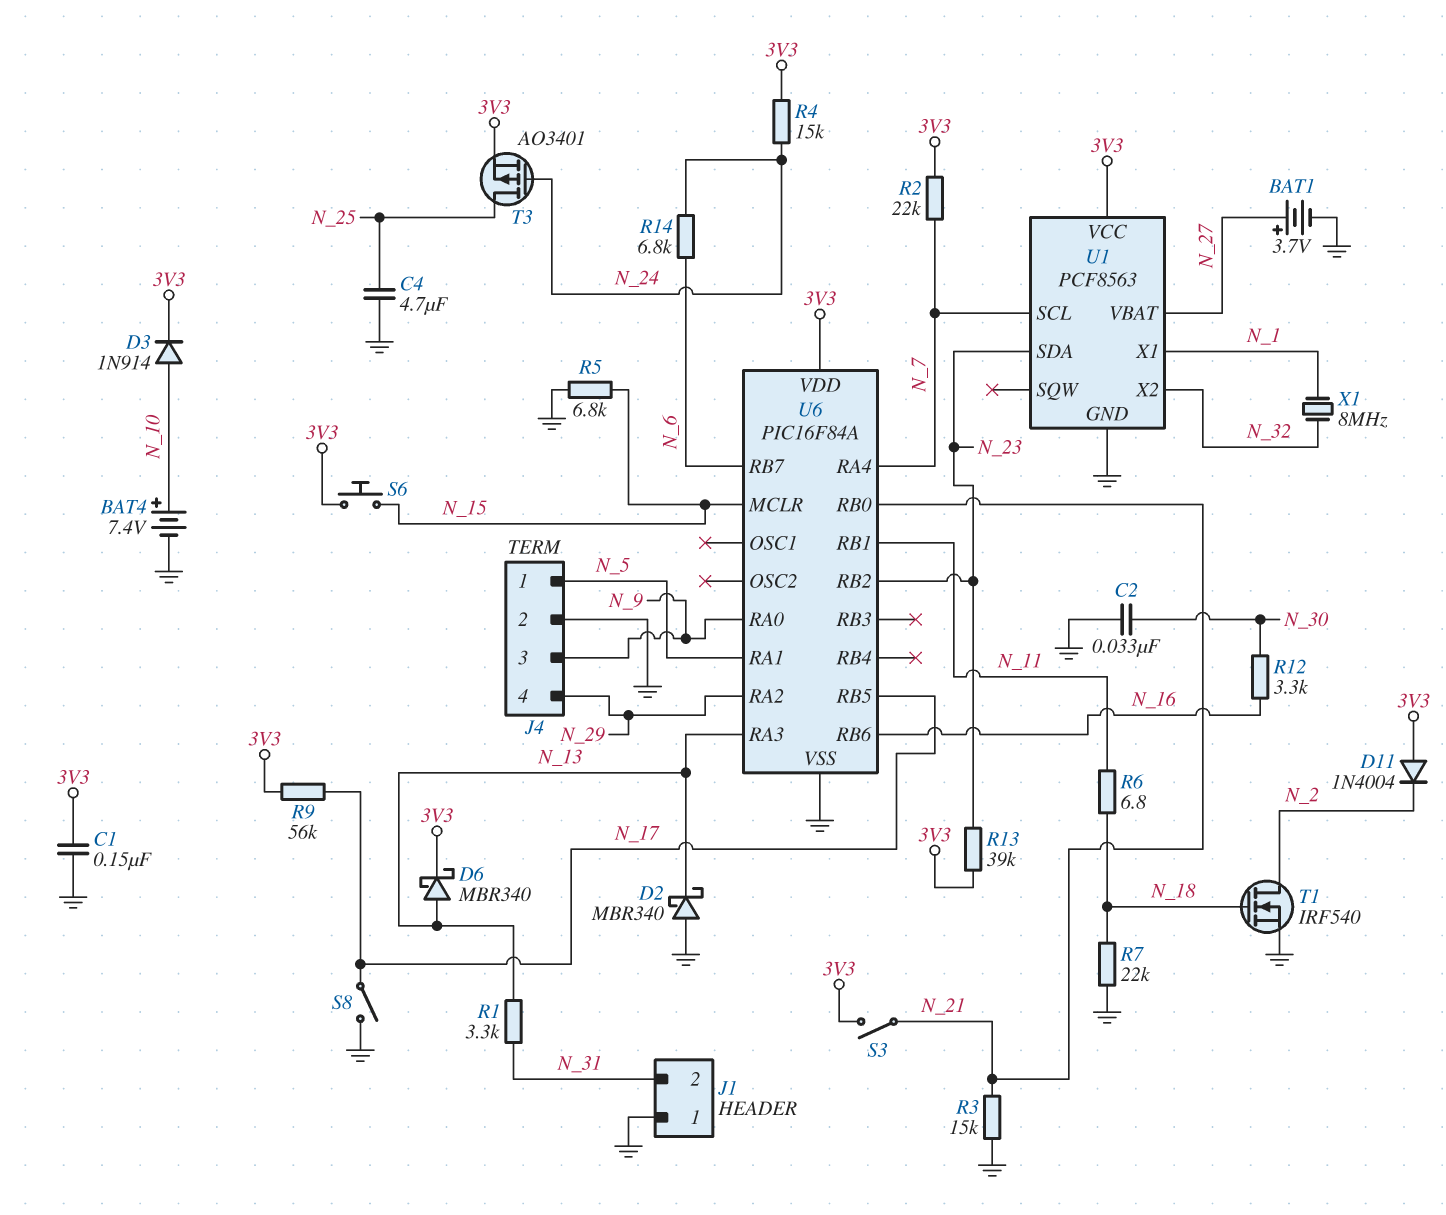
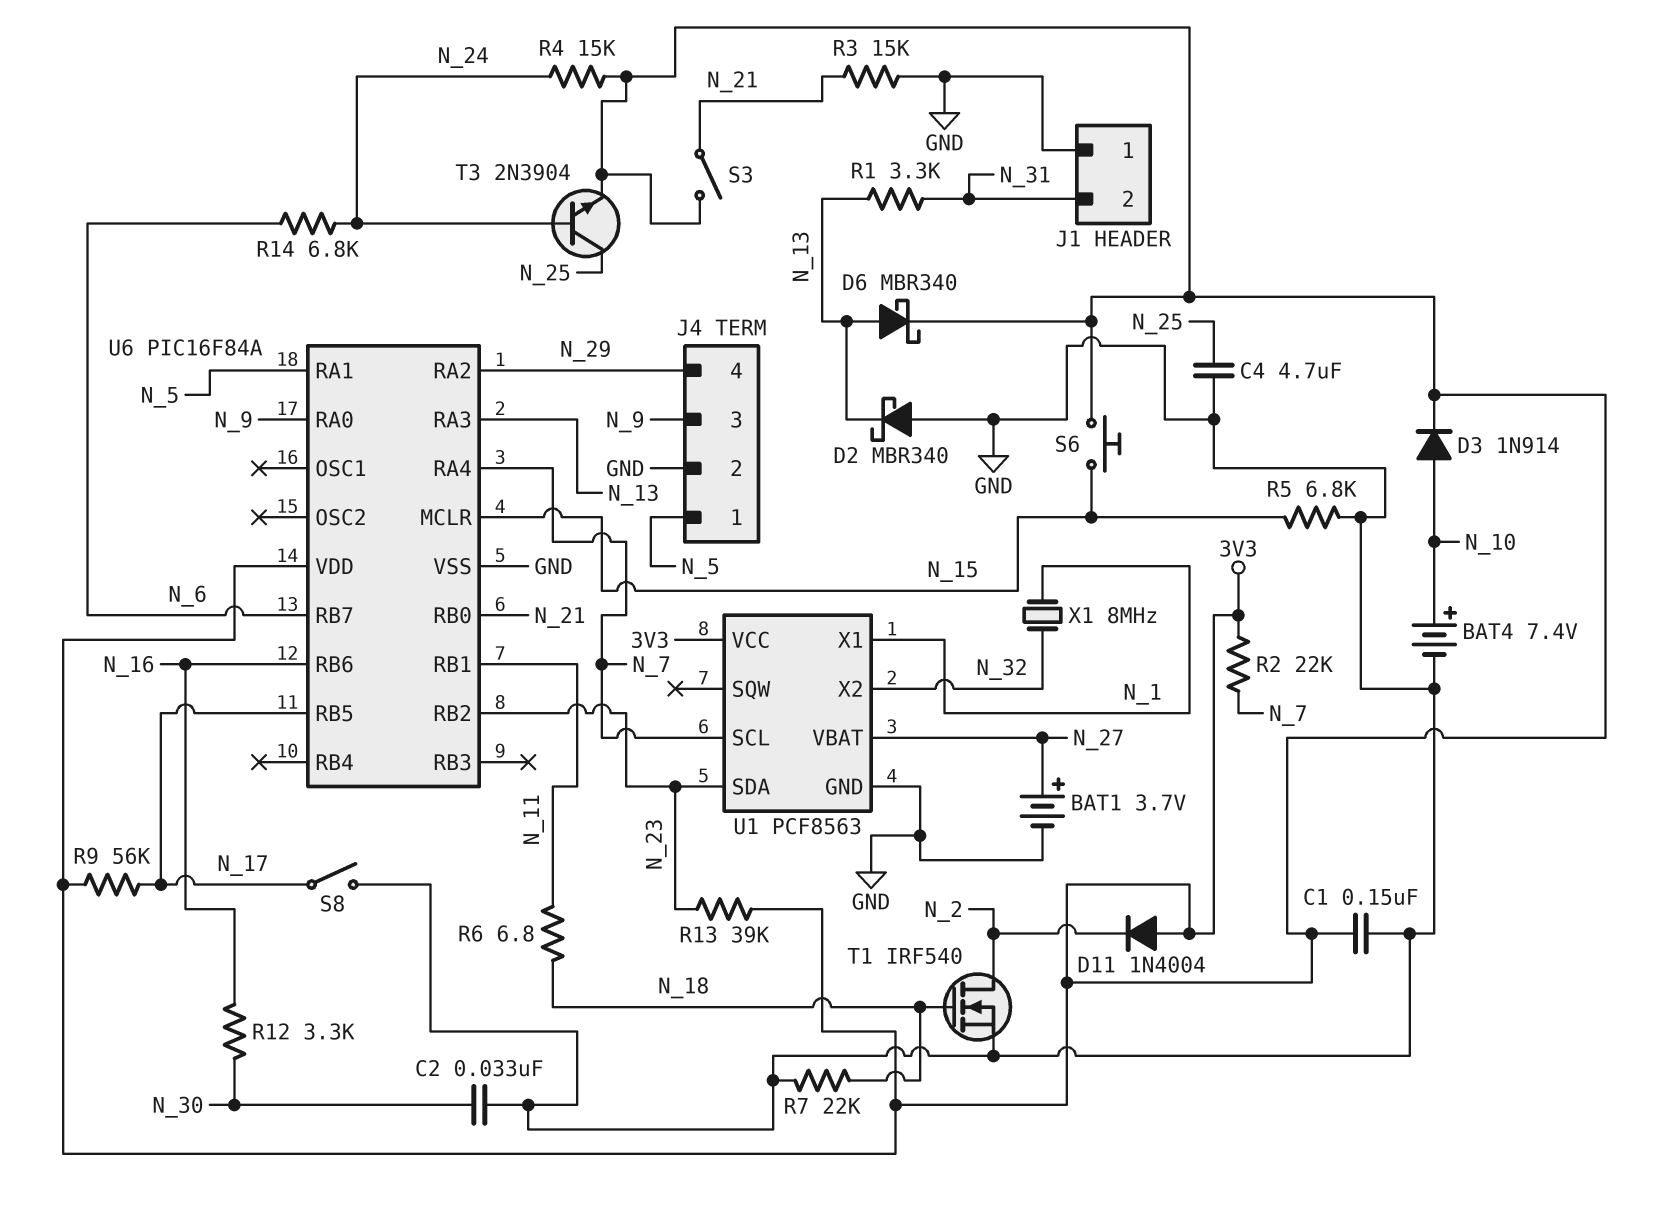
T3: PMOS AO3401 (G N_24, D N_25, S 3V3) -> NPN 2N3904 (B N_24, C N_25, E 3V3)

